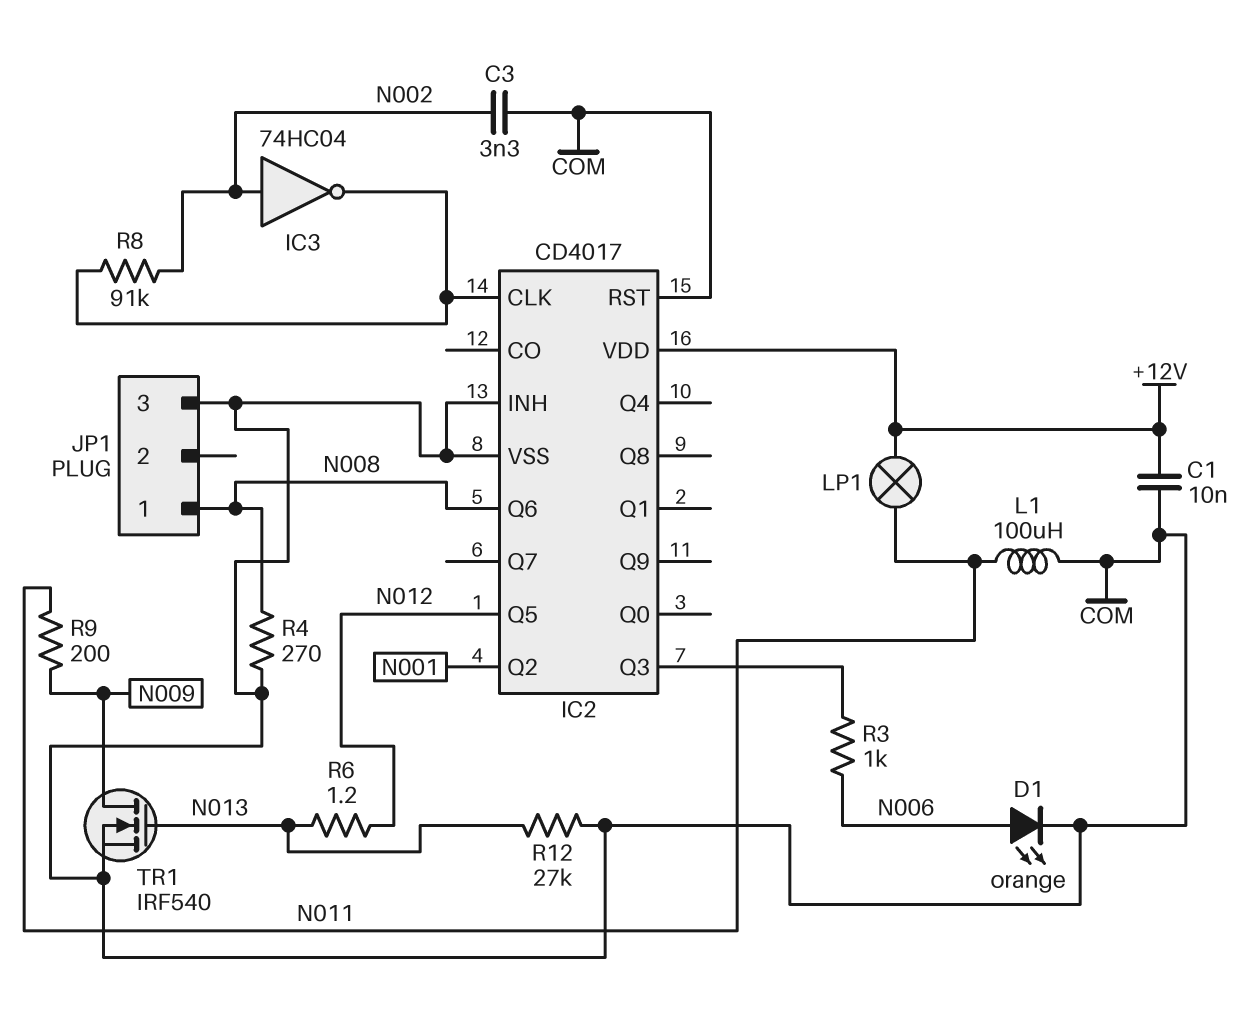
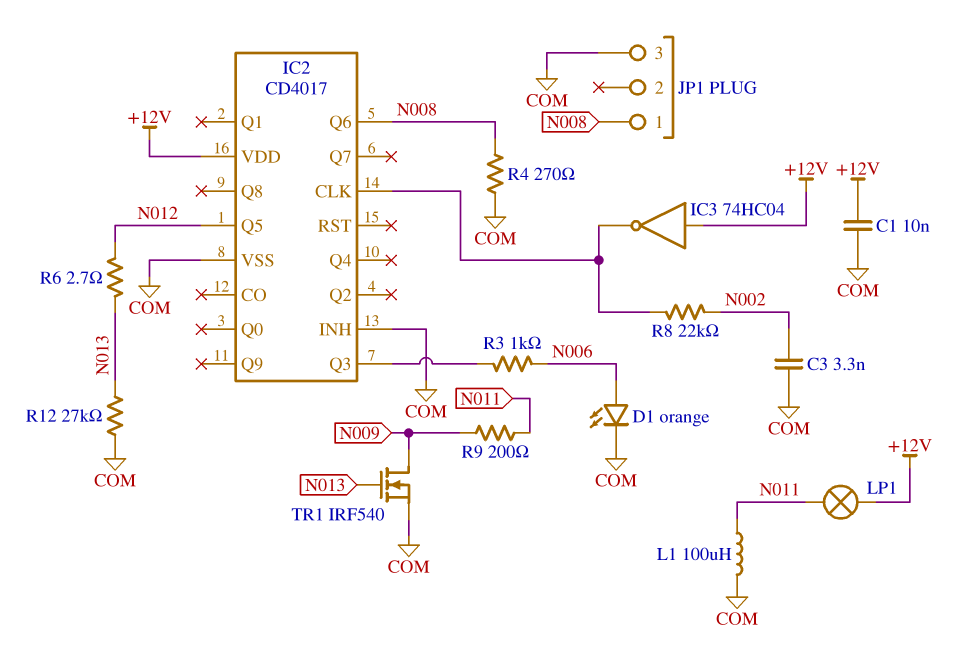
IC2 pin Q2: N001 -> none
IC2 pin RST: COM -> none
IC3: NOT 74HC04 (in N002, out IC2/CLK) -> NOT 74HC04 (in +12V, out IC2/CLK)
R6: 1.2 (N012, N013) -> 2.7 (N012, N013)
R8: 91k (IC2/CLK, N002) -> 22k (IC2/CLK, N002)

